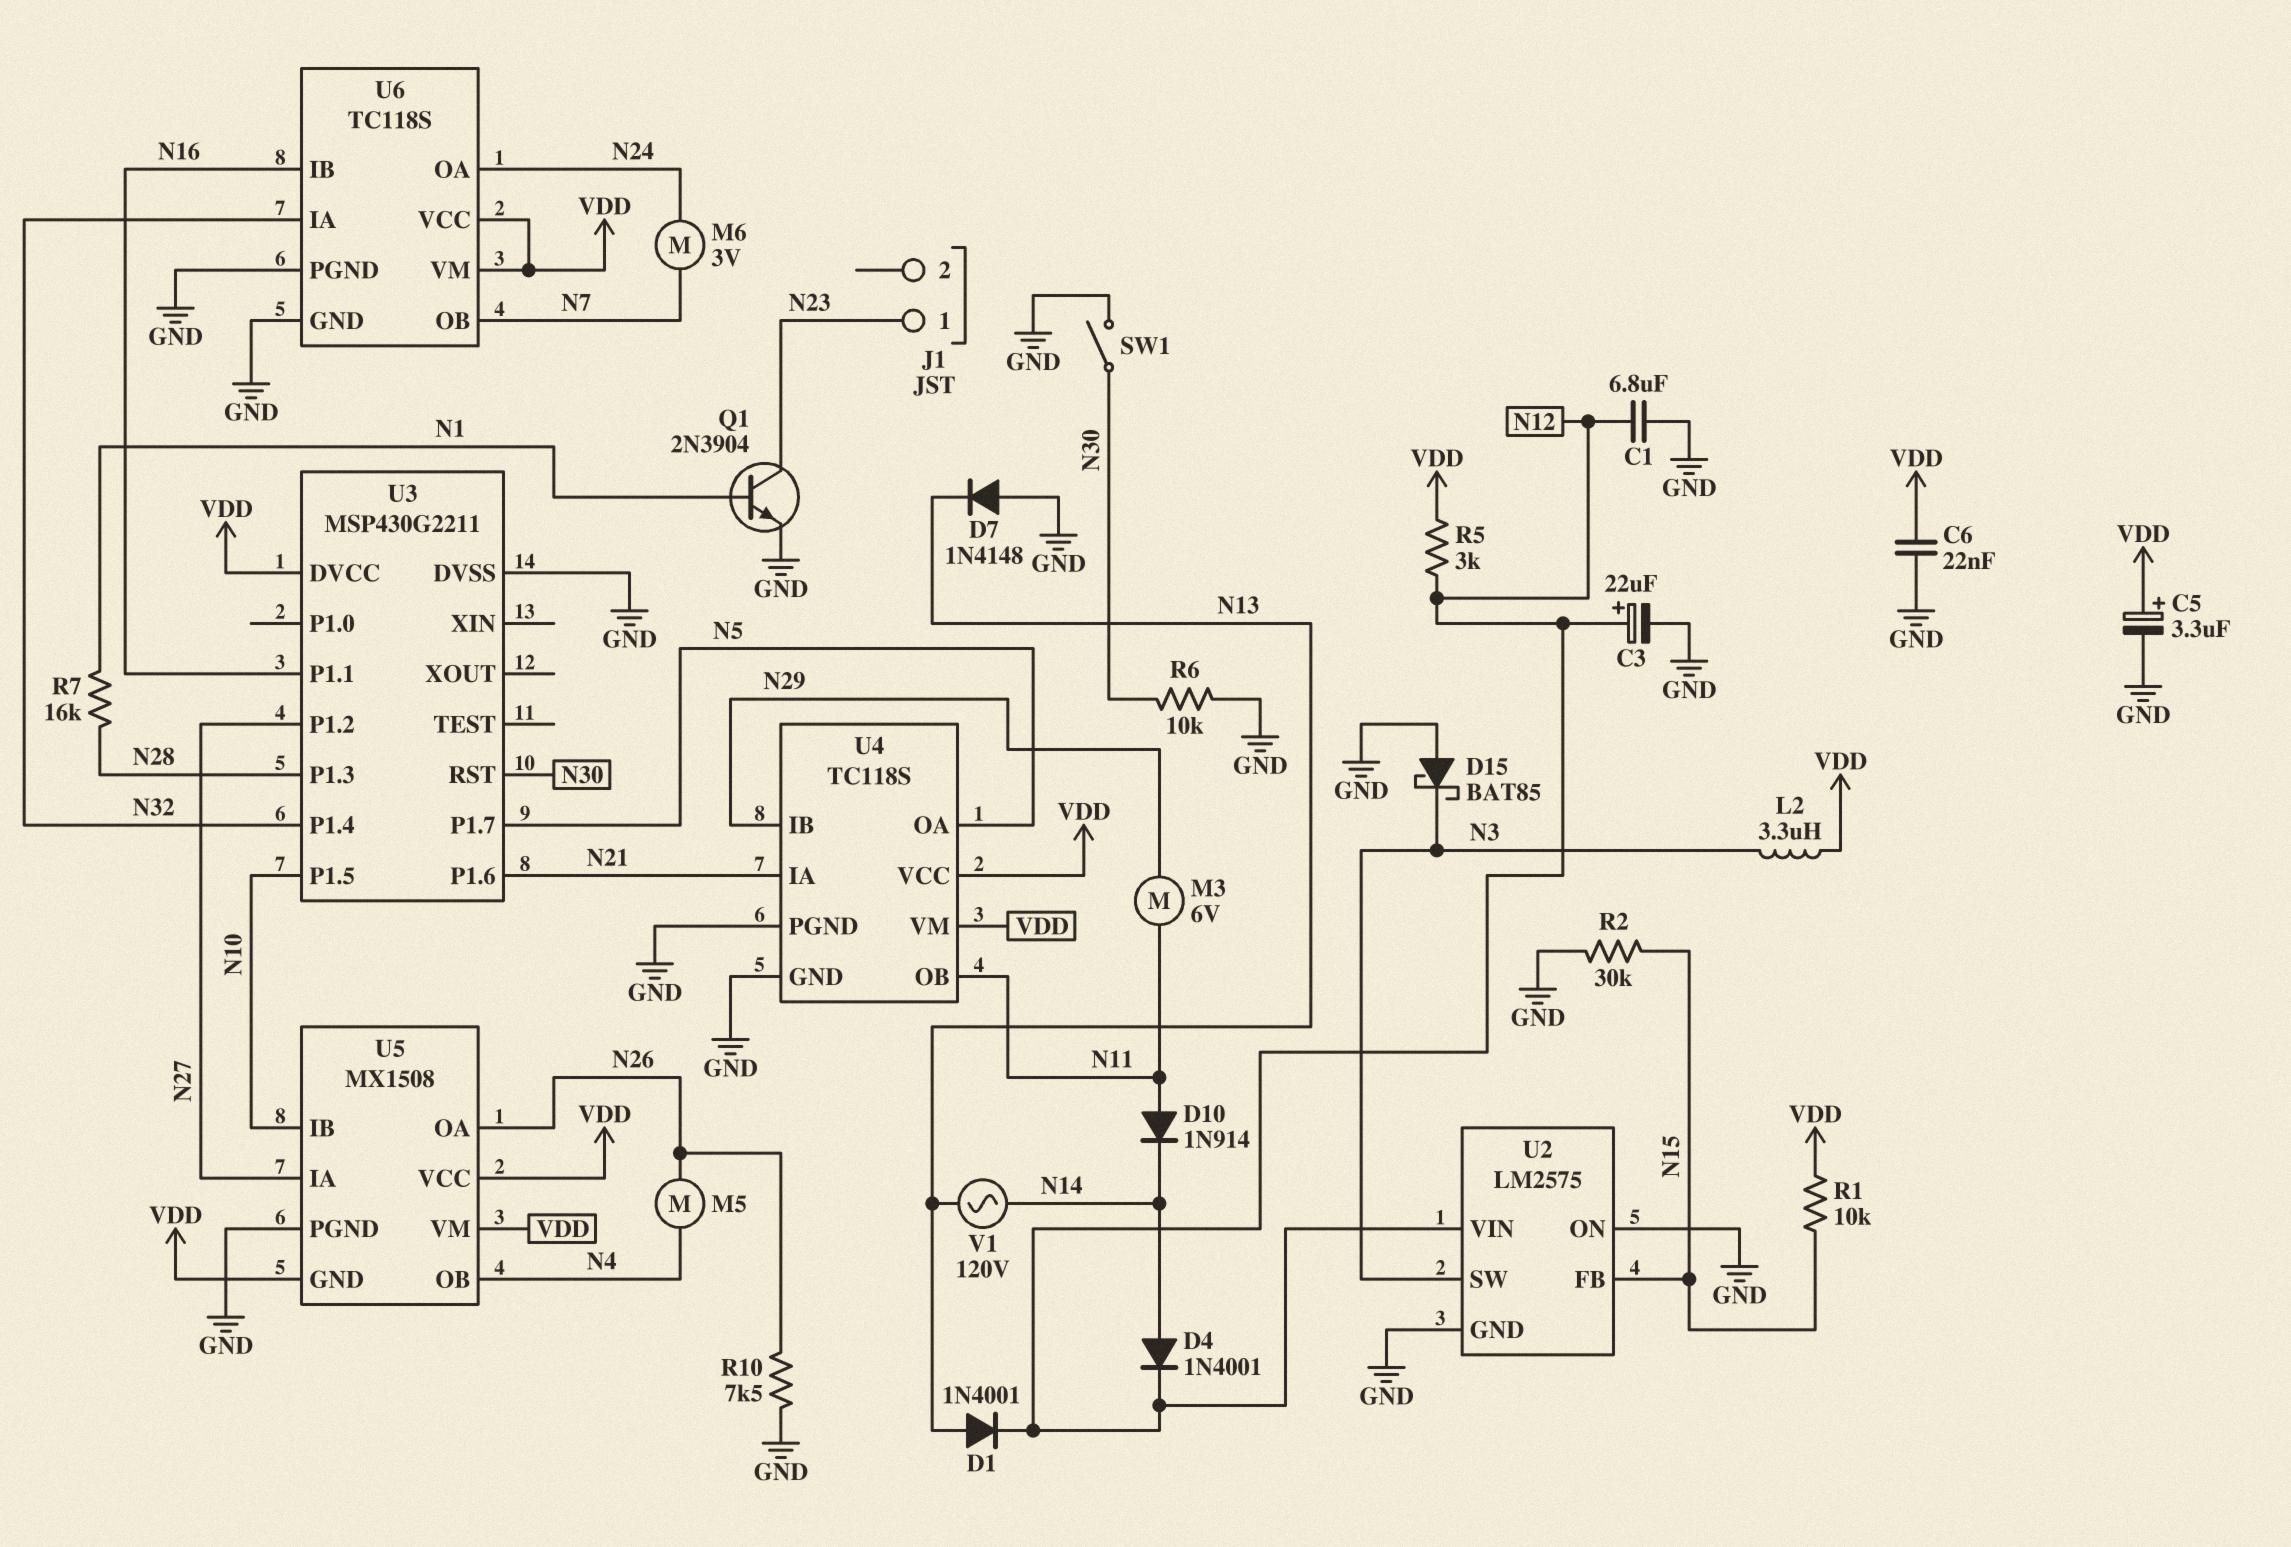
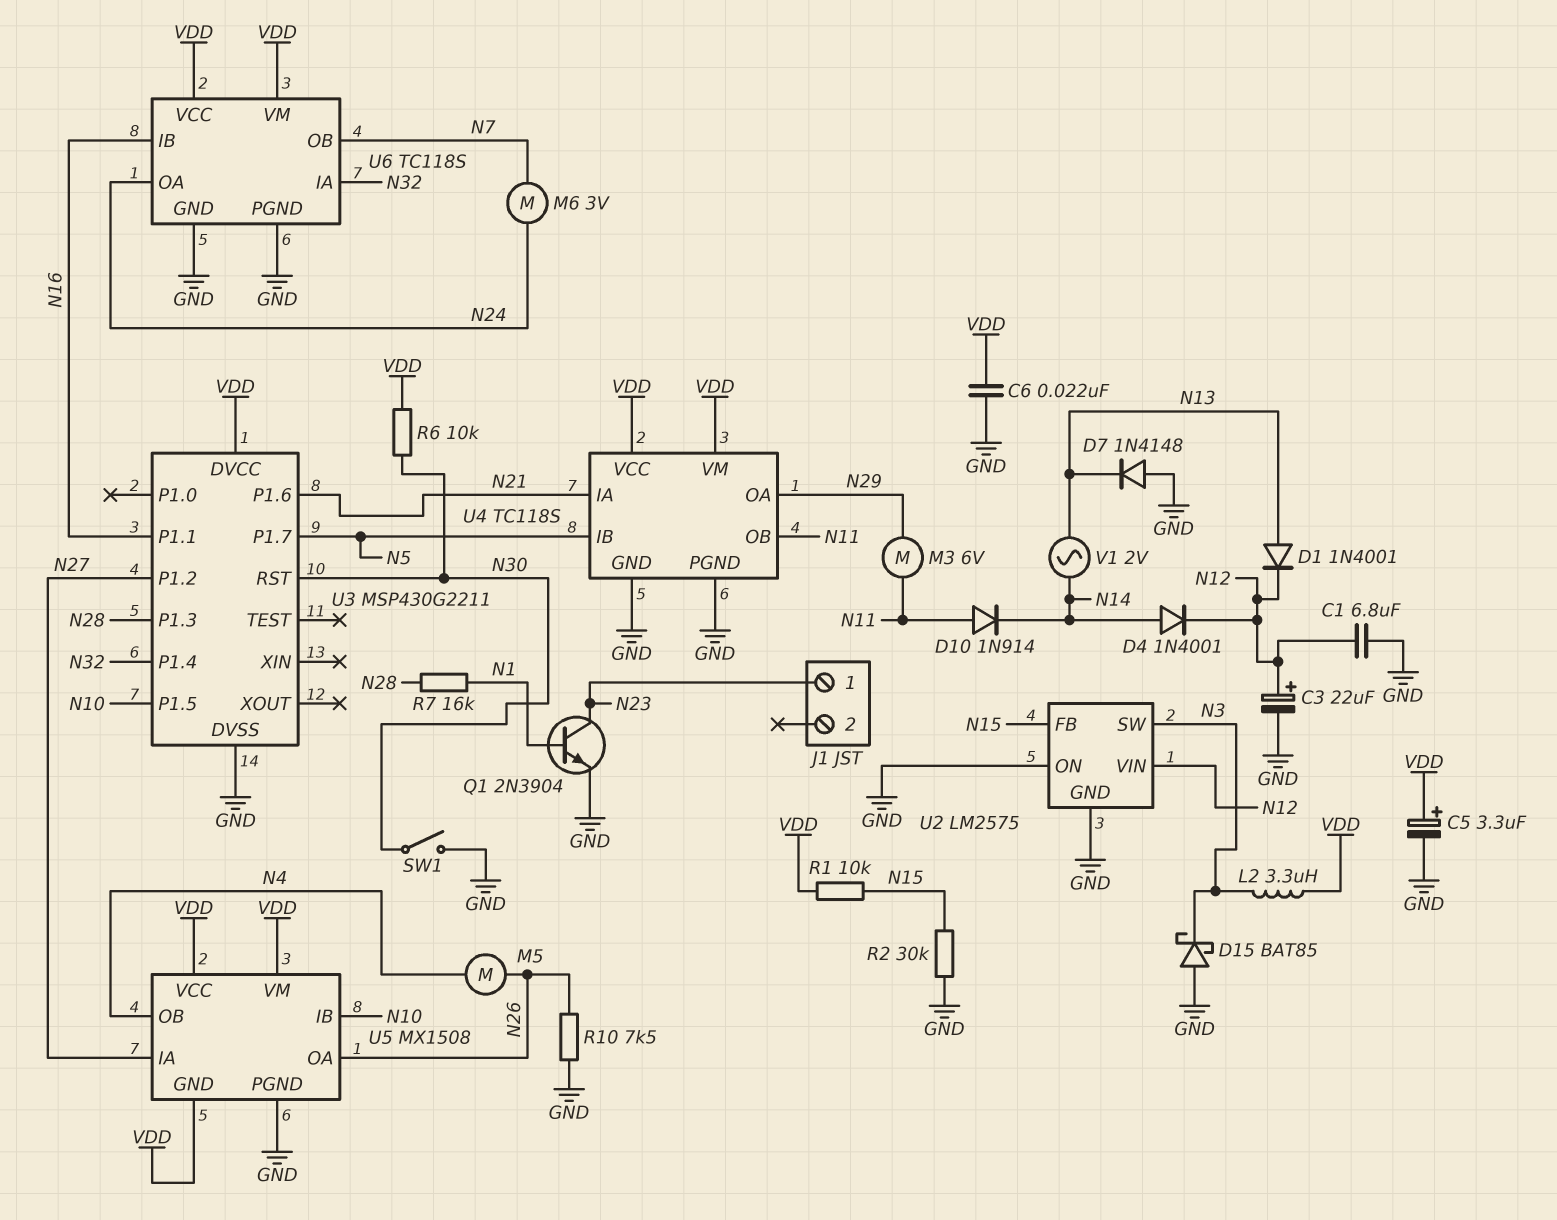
R5: 3k (N12, VDD) -> none
R6: 10k (GND, N30) -> 10k (N30, VDD)
U4 pin IB: N29 -> N5
U4 pin OA: N5 -> N29
V1: AC 120V (N13, N14) -> AC 2V (N13, N14)

